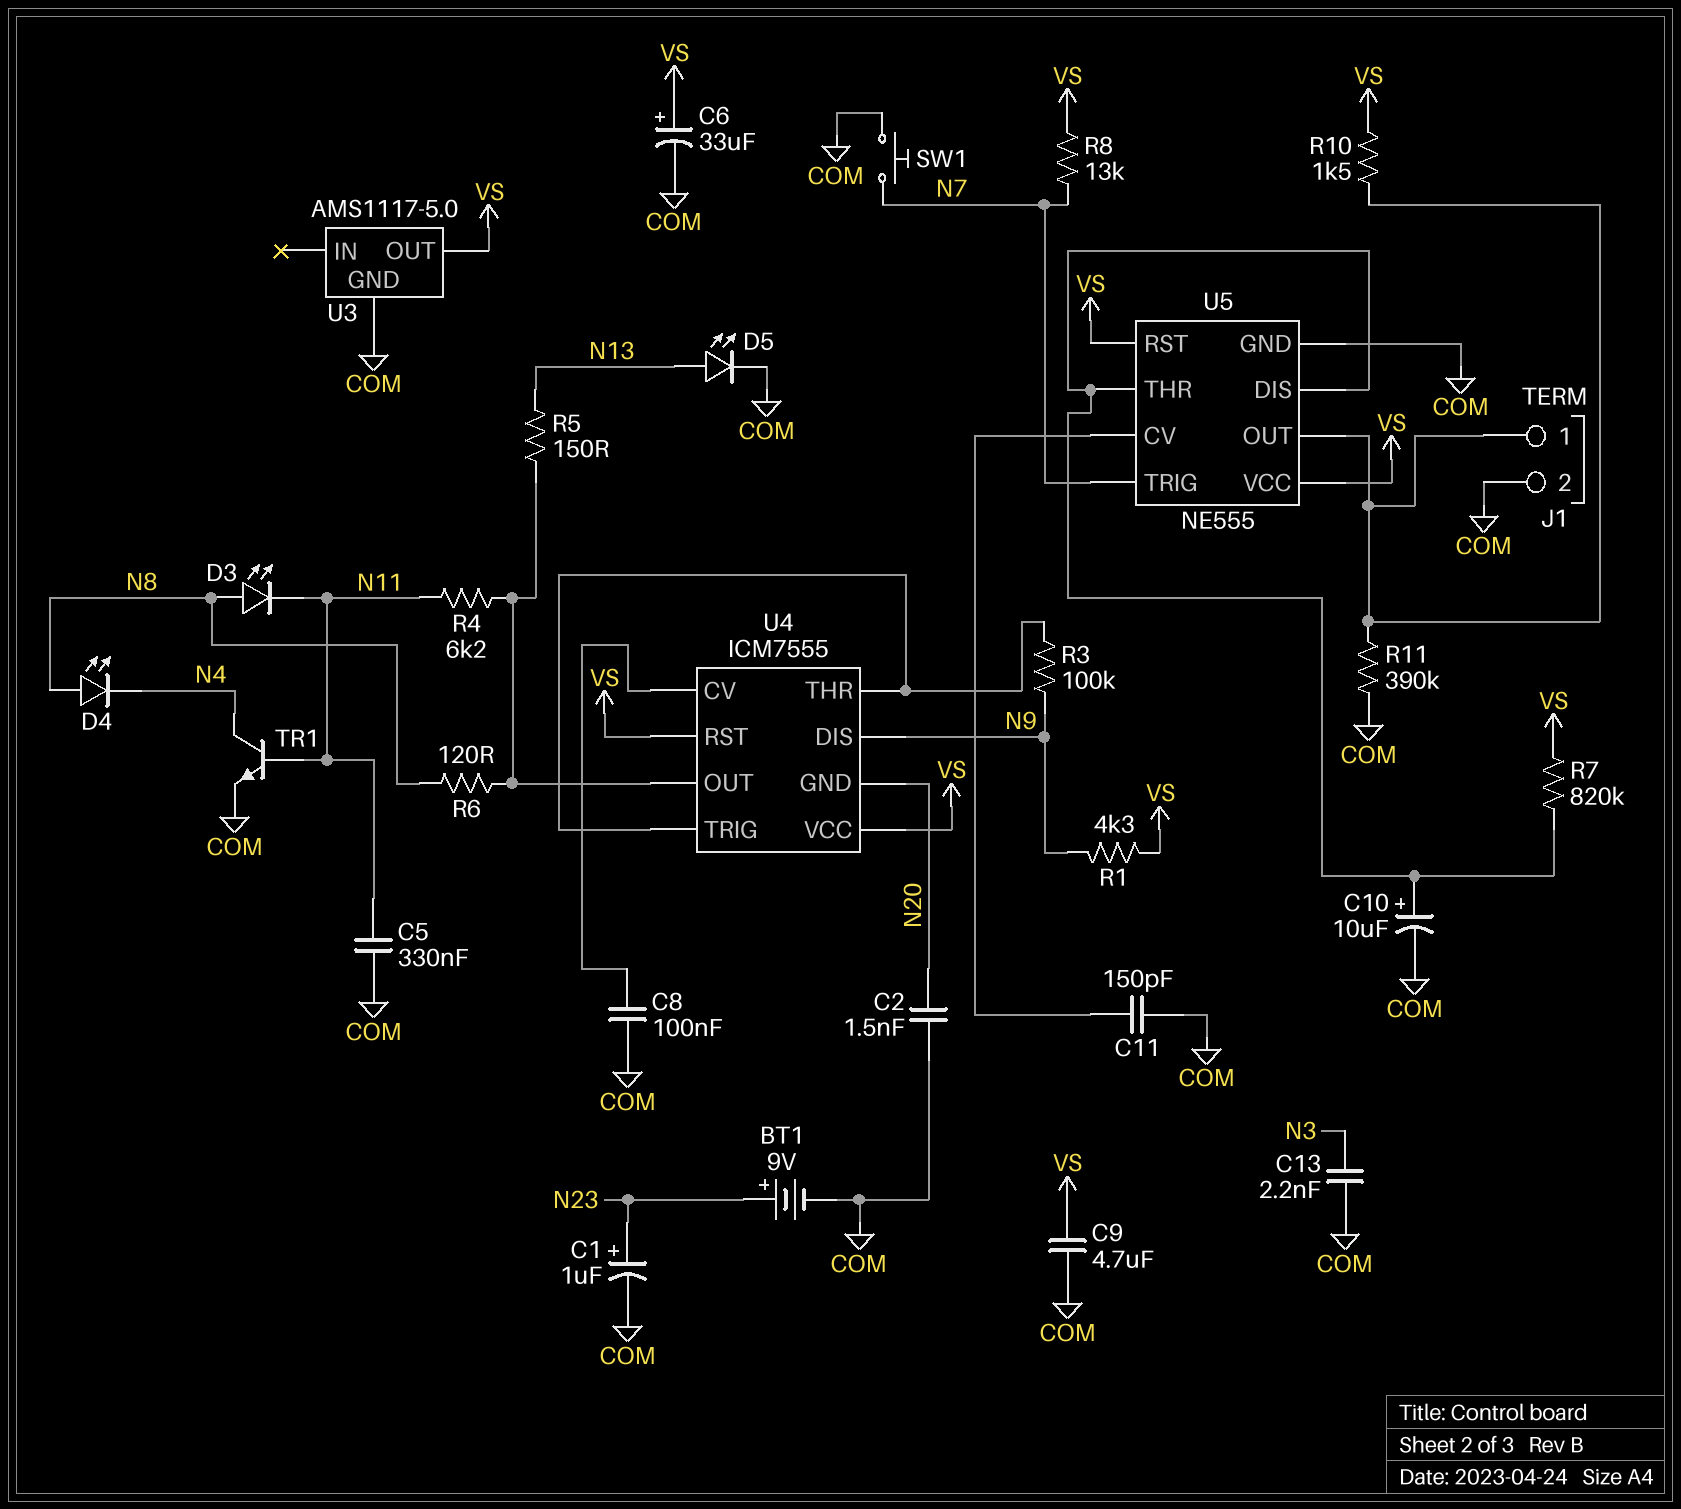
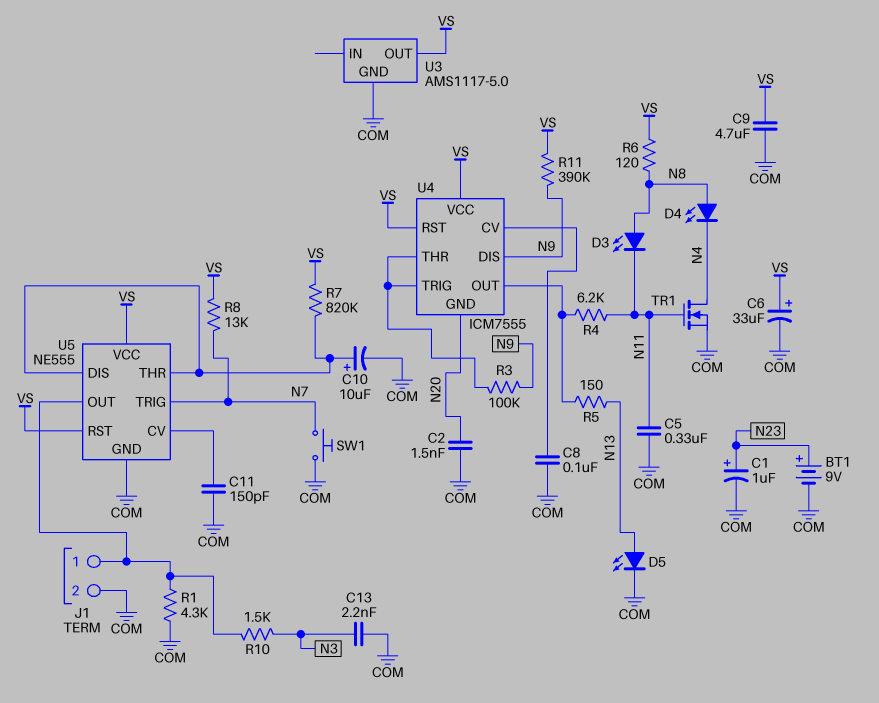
R1: 4.3k (N9, VS) -> 4.3k (COM, J1/1)
R6: 120 (N8, U4/OUT) -> 120 (N8, VS)
R10: 1.5k (J1/1, VS) -> 1.5k (J1/1, N3)
R11: 390k (COM, J1/1) -> 390k (N9, VS)
TR1: NPN (B N11, C N4, E COM) -> NMOS (G N11, D N4, S COM)

